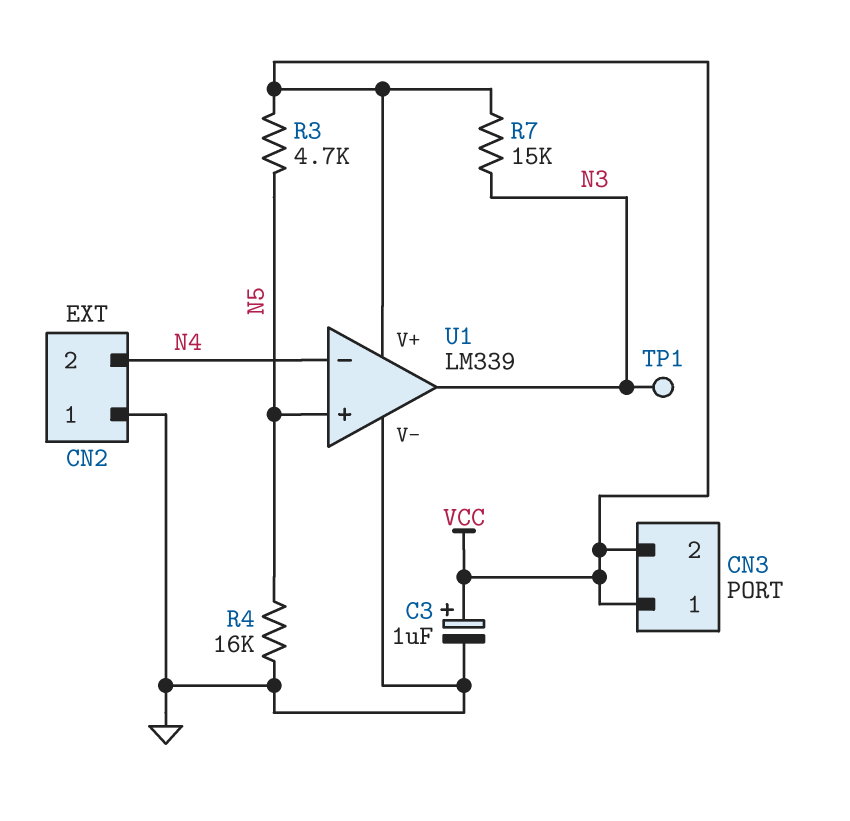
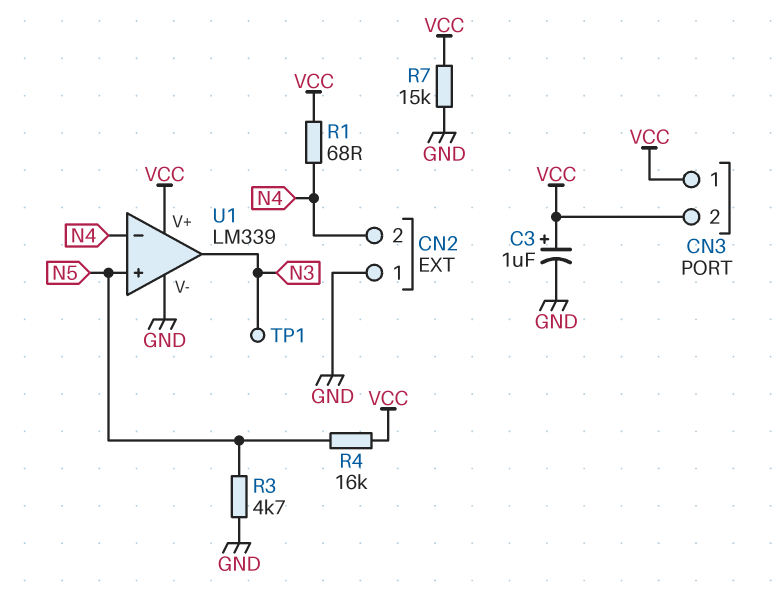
R1: none -> 68 (N4, VCC)
R3: 4.7k (N5, VCC) -> 4.7k (GND, N5)
R4: 16k (GND, N5) -> 16k (N5, VCC)
R7: 15k (N3, VCC) -> 15k (GND, VCC)

